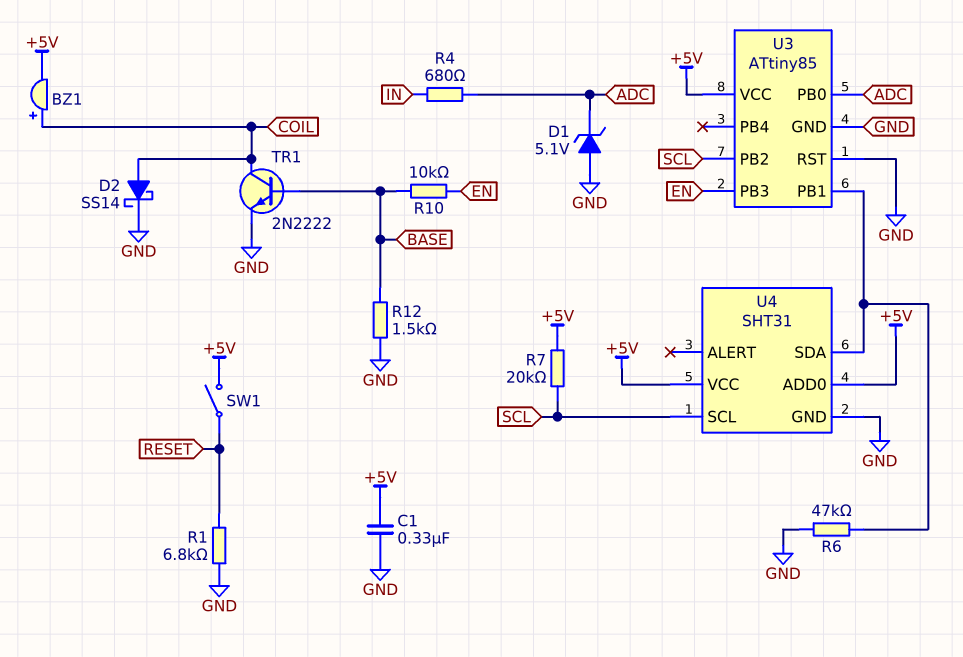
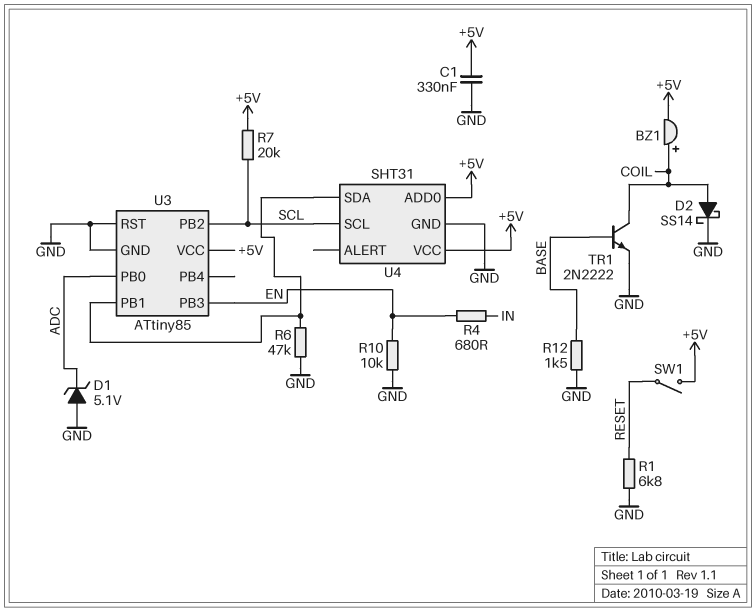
R4: 680 (ADC, IN) -> 680 (EN, IN)
R10: 10k (BASE, EN) -> 10k (EN, GND)

